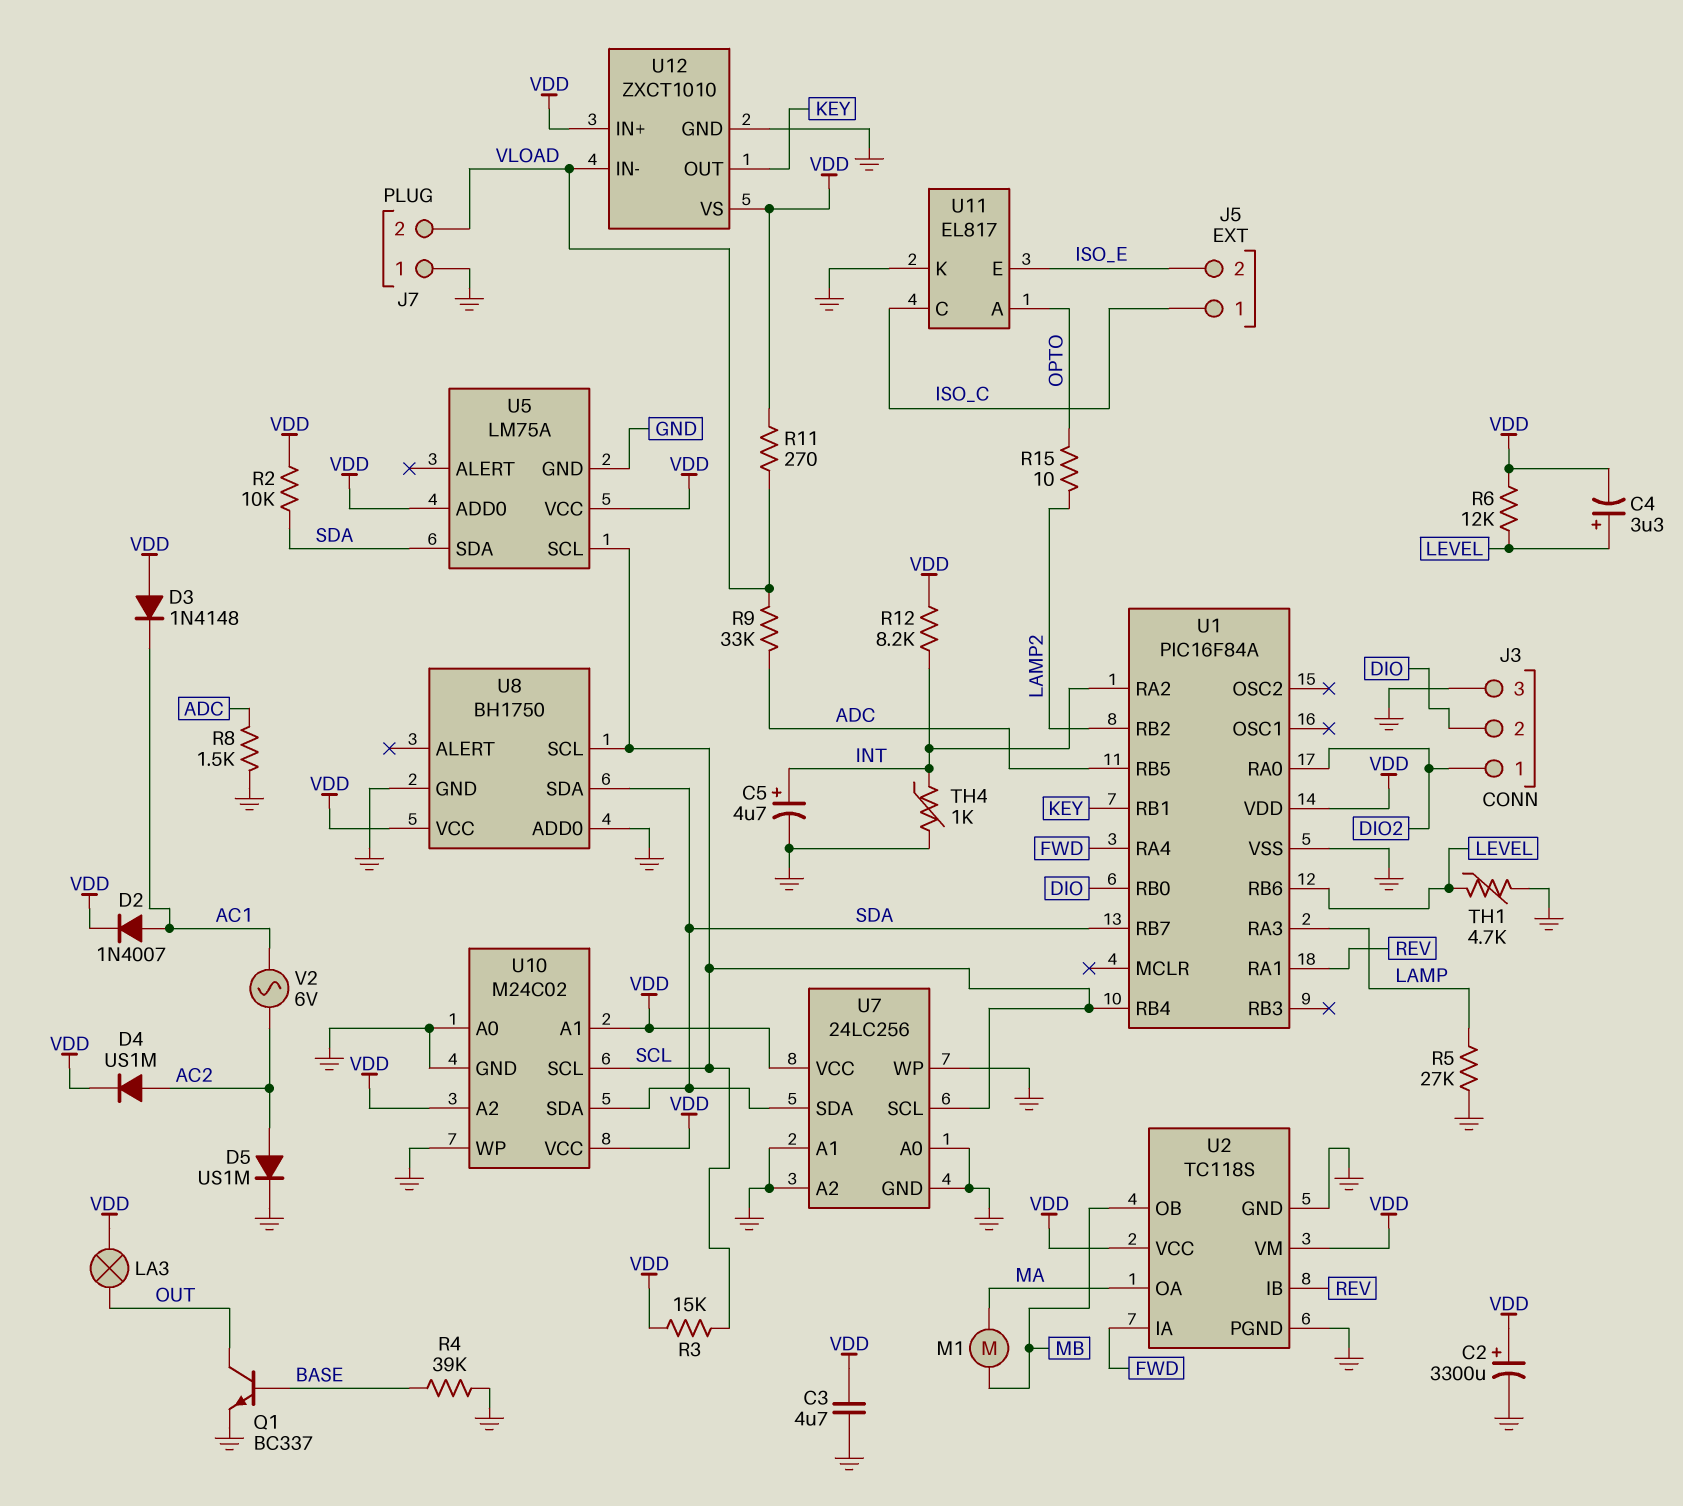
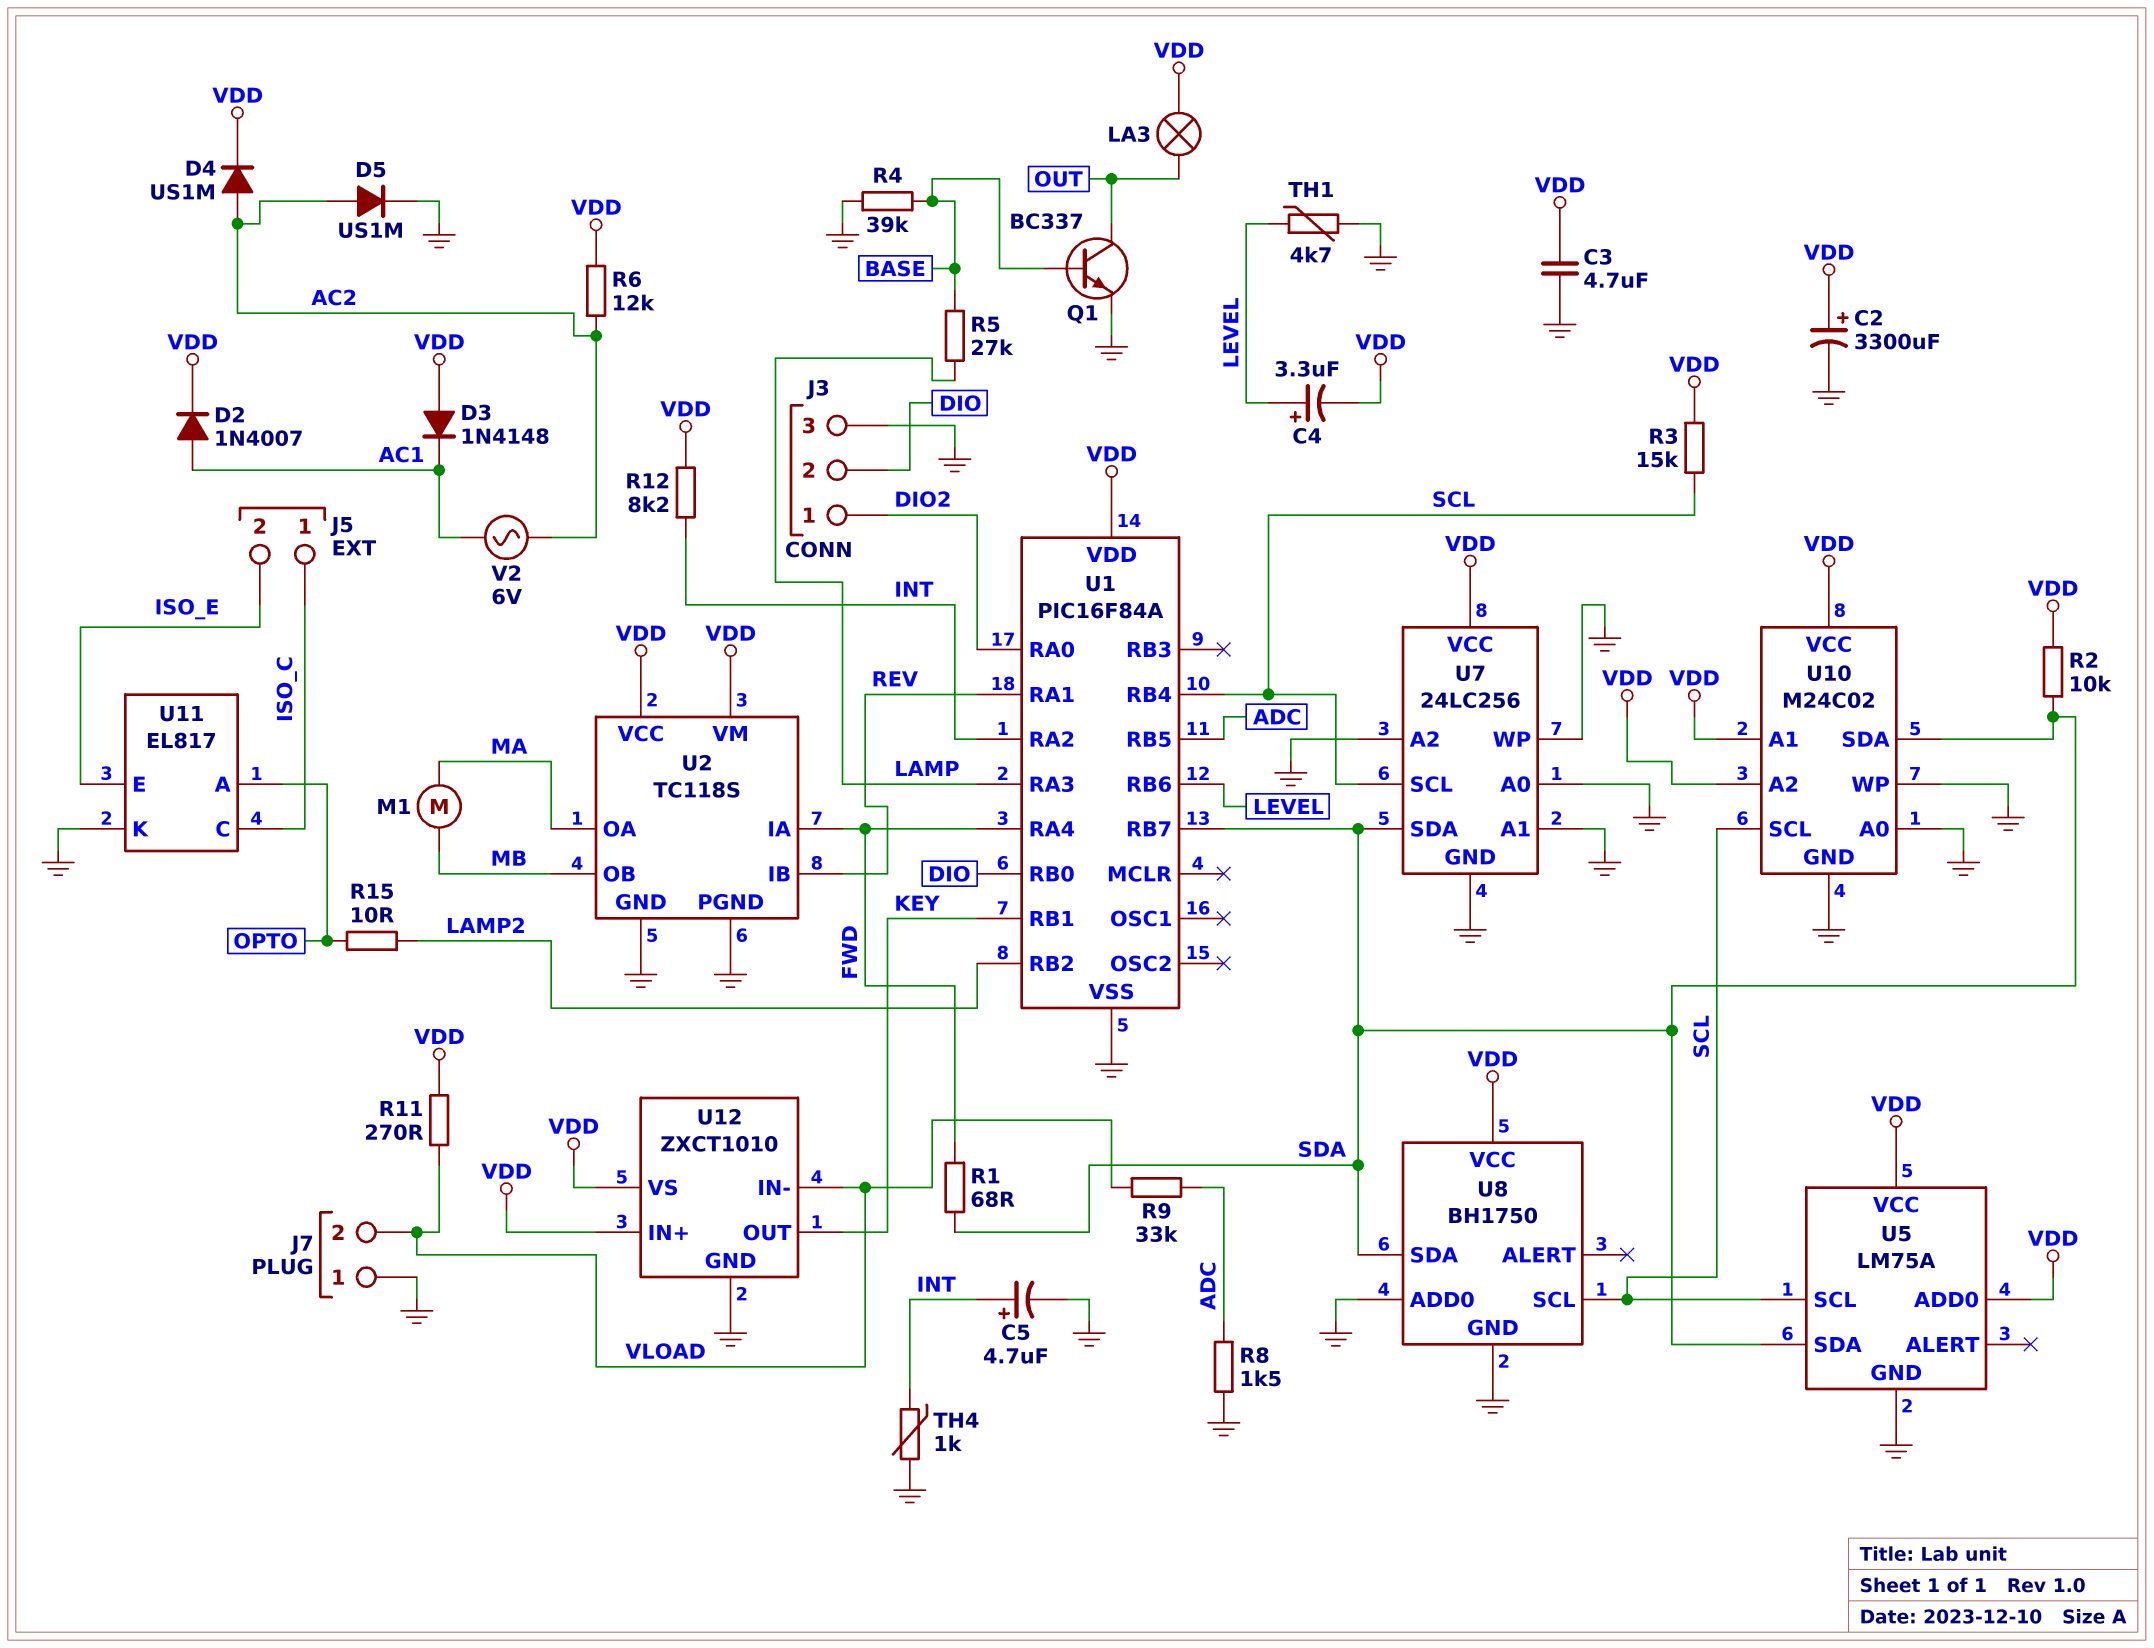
R1: none -> 68 (FWD, SDA)
R5: 27k (GND, LAMP) -> 27k (BASE, LAMP)
R6: 12k (LEVEL, VDD) -> 12k (AC2, VDD)

